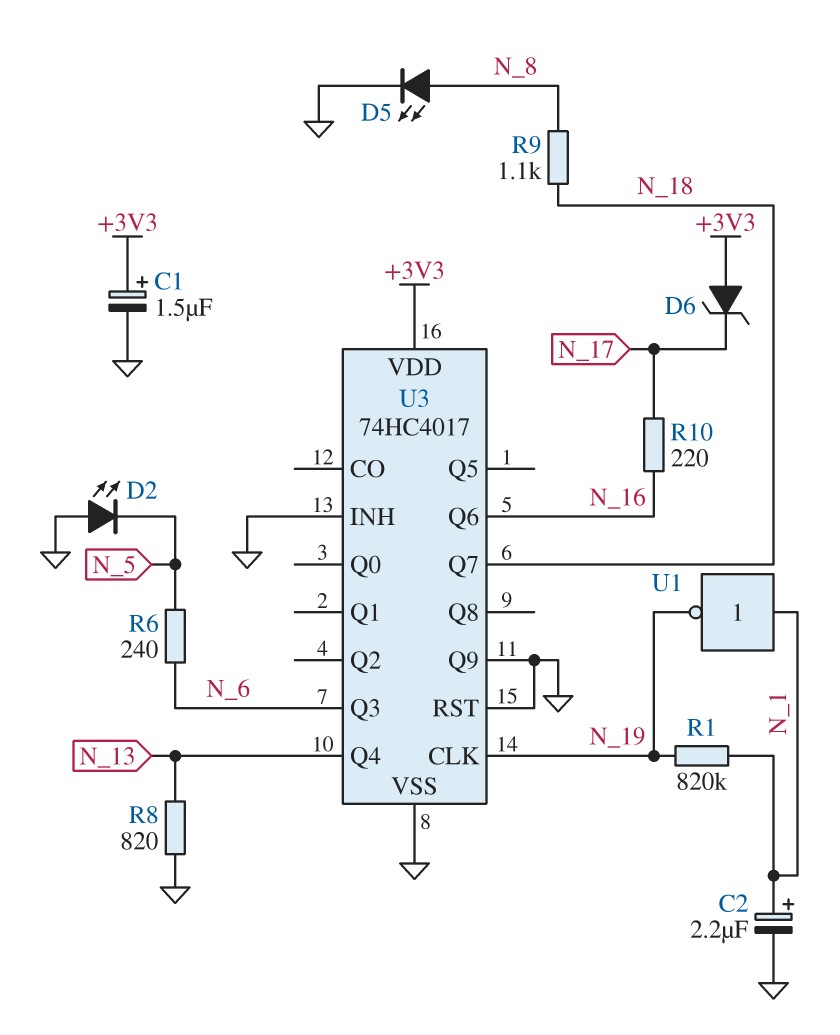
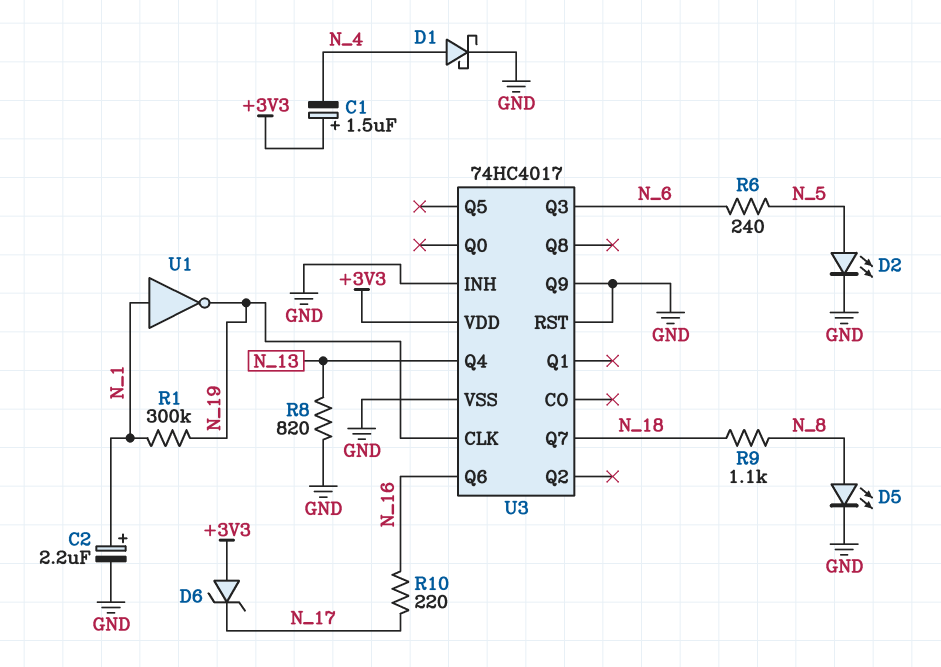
C1: 1.5uF (plus +3V3, minus GND) -> 1.5uF (plus +3V3, minus N_4)
D1: none -> schottky (A N_4, K GND)
D2: LED (A GND, K N_5) -> LED (A N_5, K GND)
R1: 820k (N_1, N_19) -> 300k (N_1, N_19)

